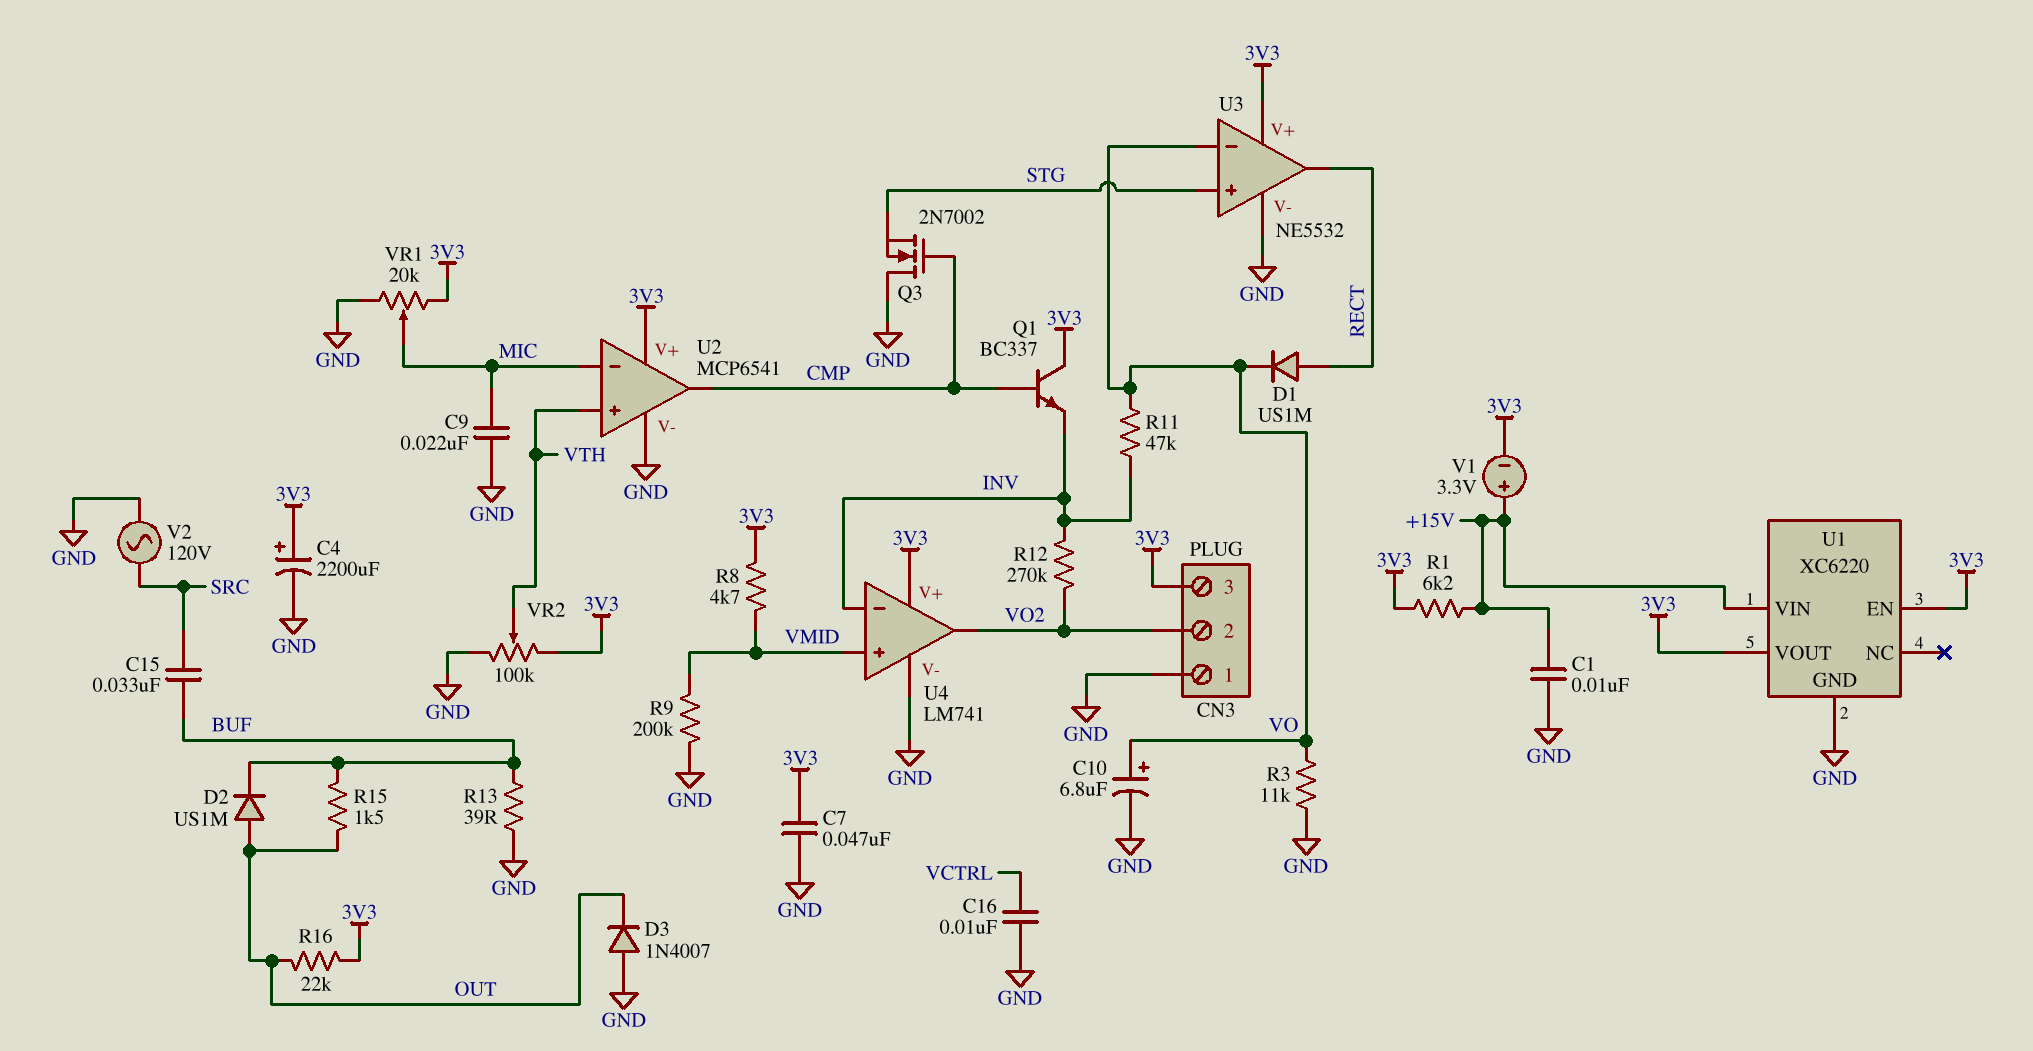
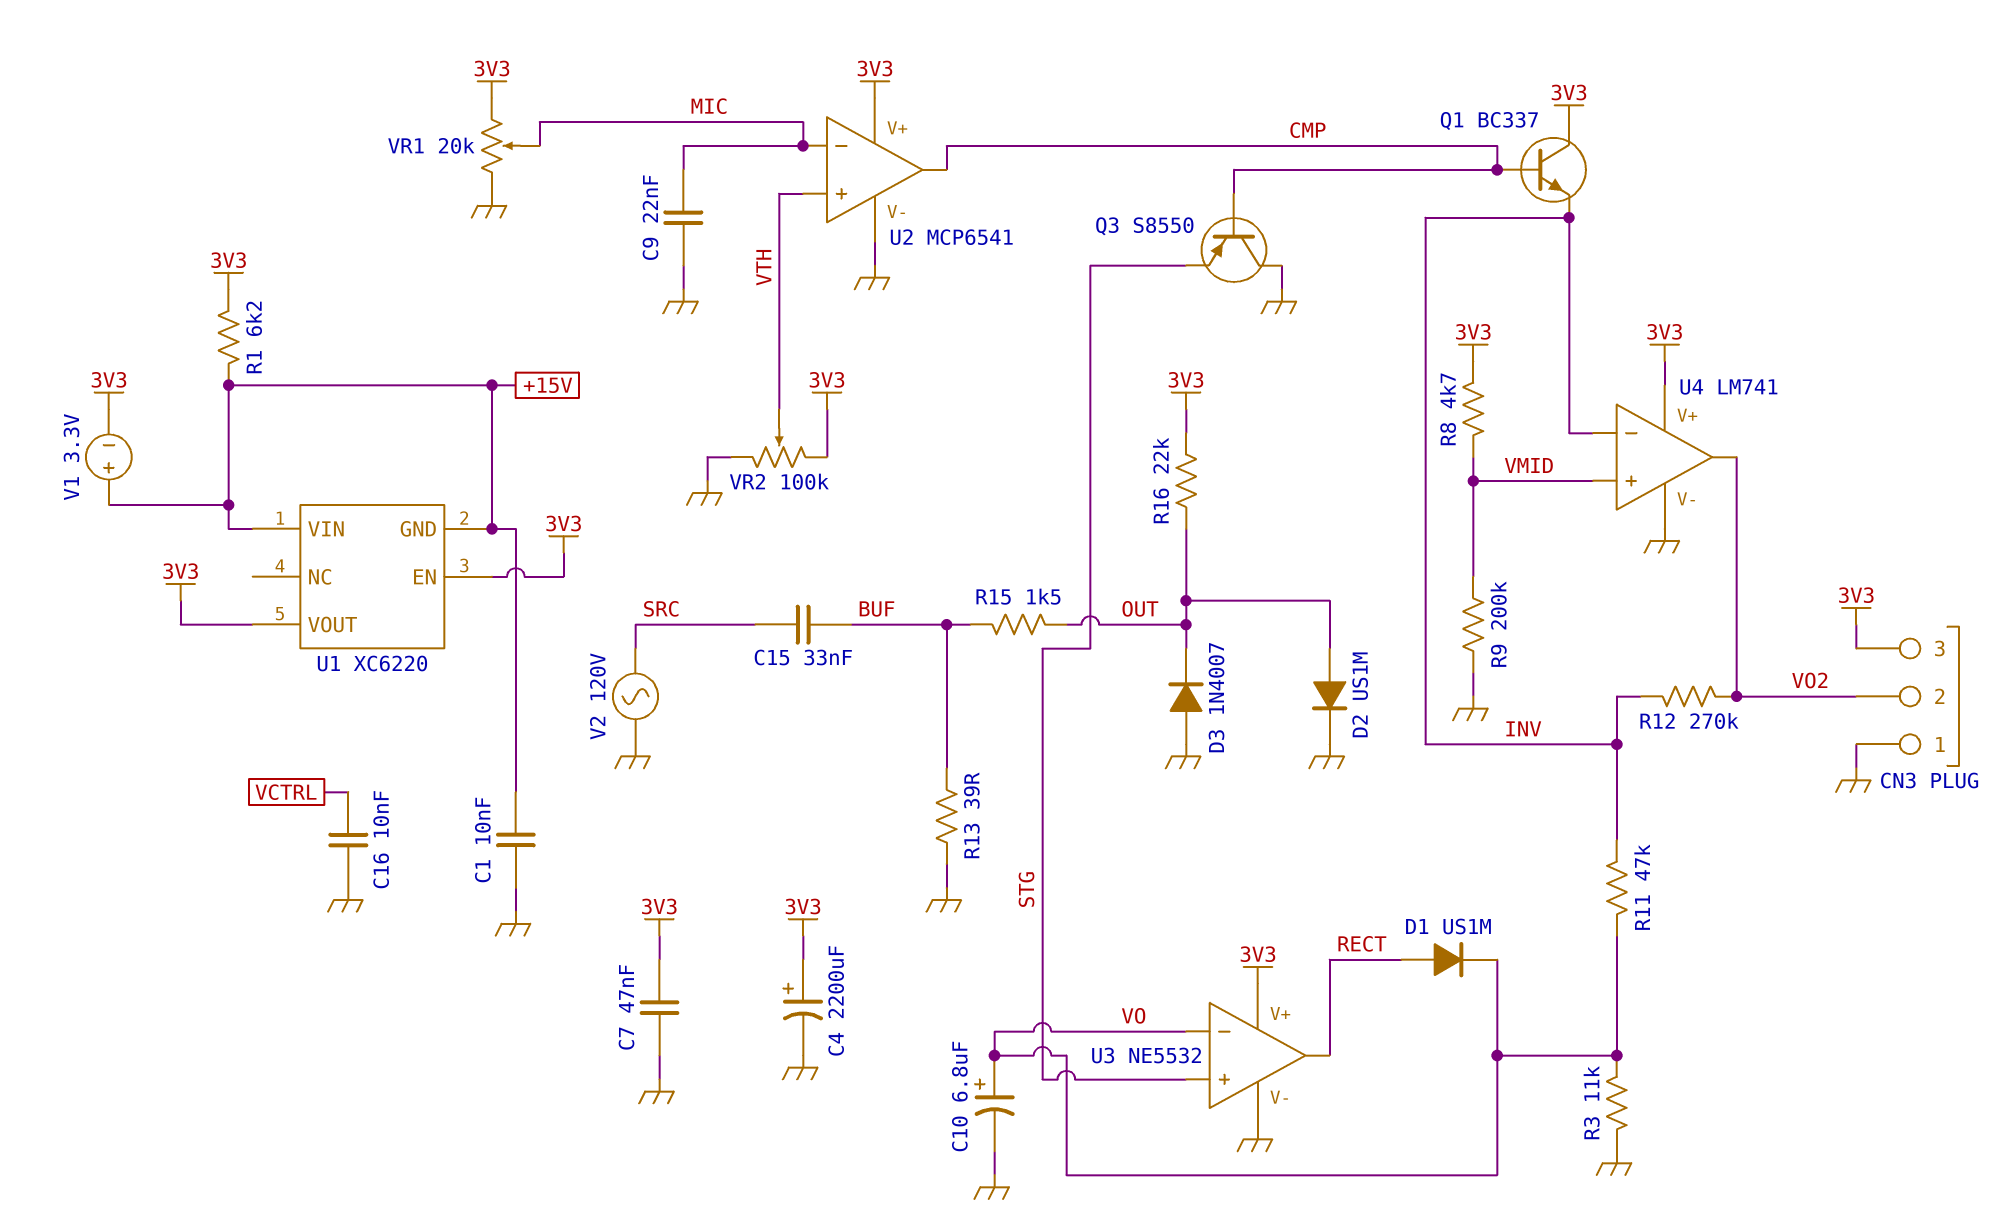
D2: diode US1M (A OUT, K BUF) -> diode US1M (A OUT, K GND)
Q3: NMOS 2N7002 (G CMP, D GND, S STG) -> PNP S8550 (B CMP, C GND, E STG)
U1 pin GND: GND -> +15V

